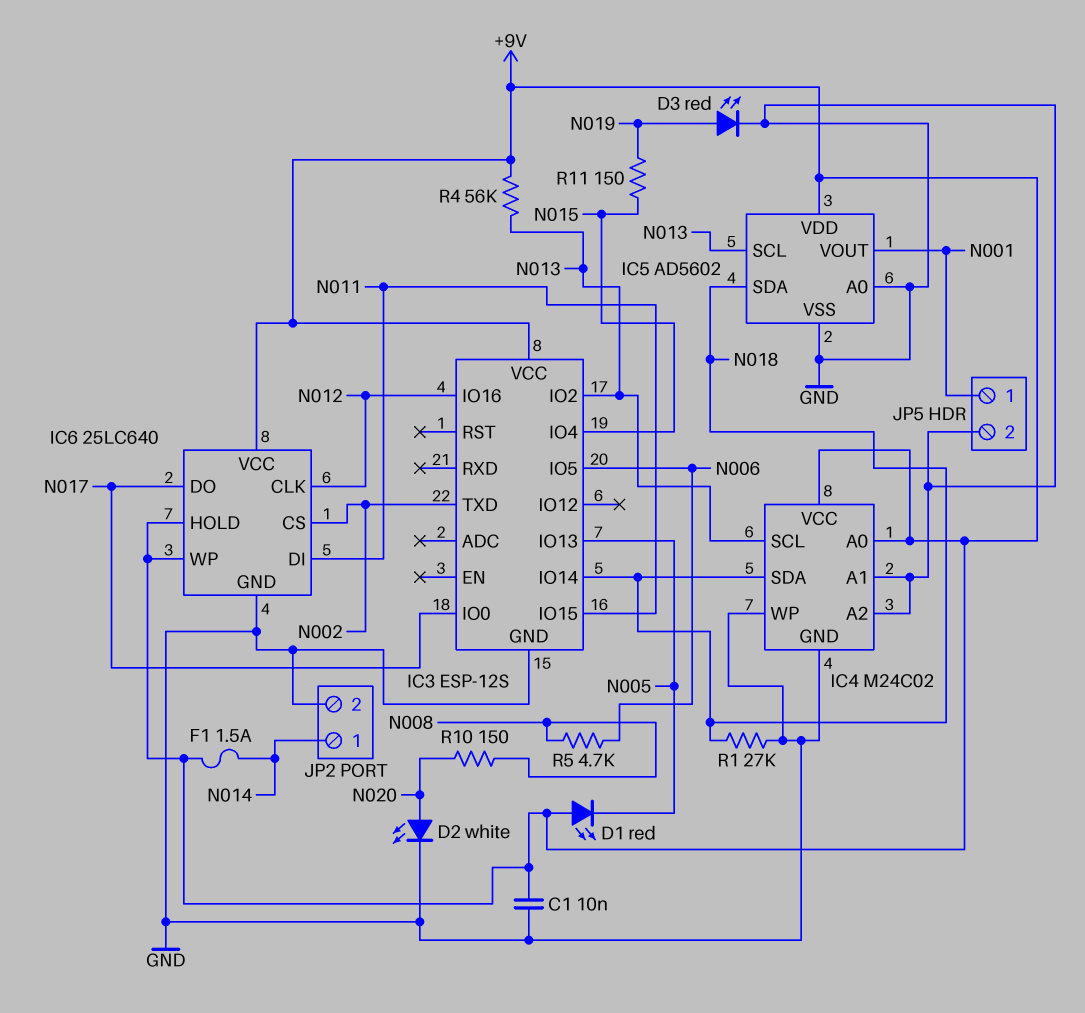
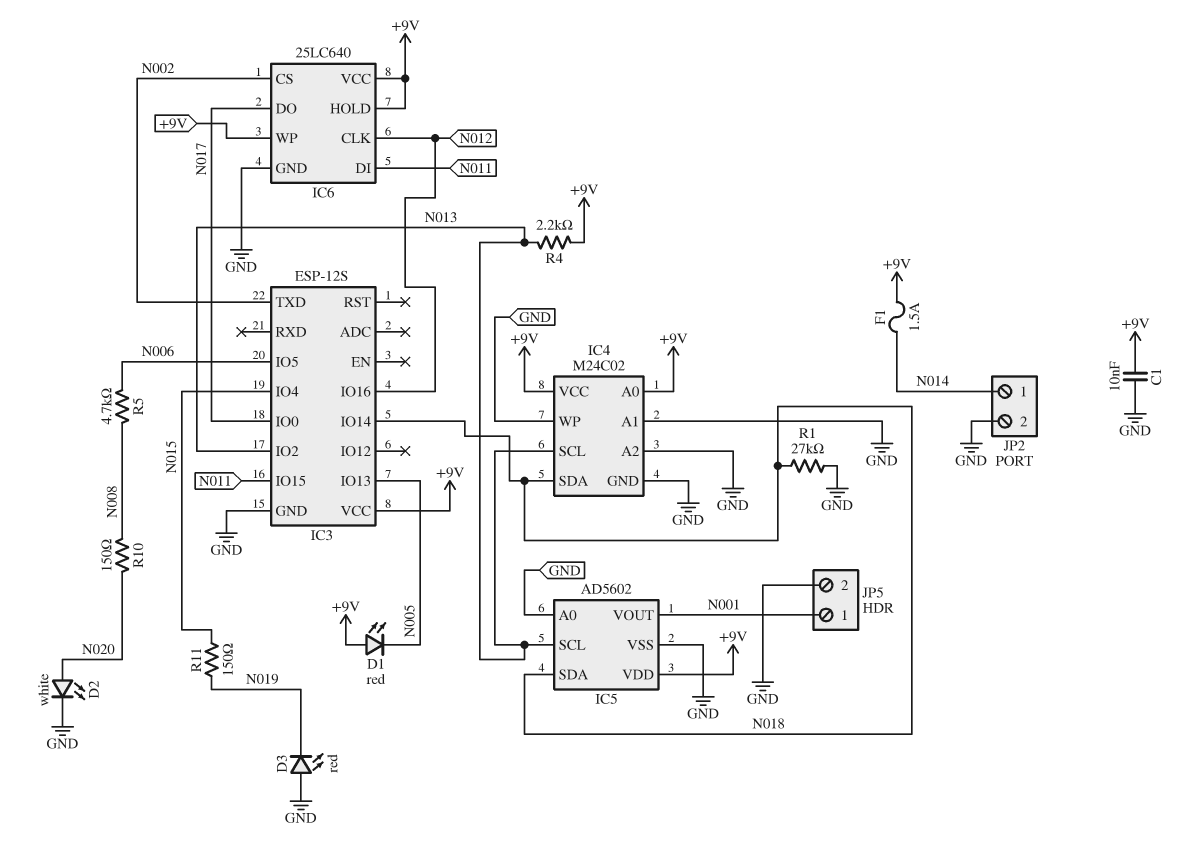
D3: LED red (A N019, K GND) -> LED red (A GND, K N019)
R4: 56k (+9V, N013) -> 2.2k (+9V, N013)

